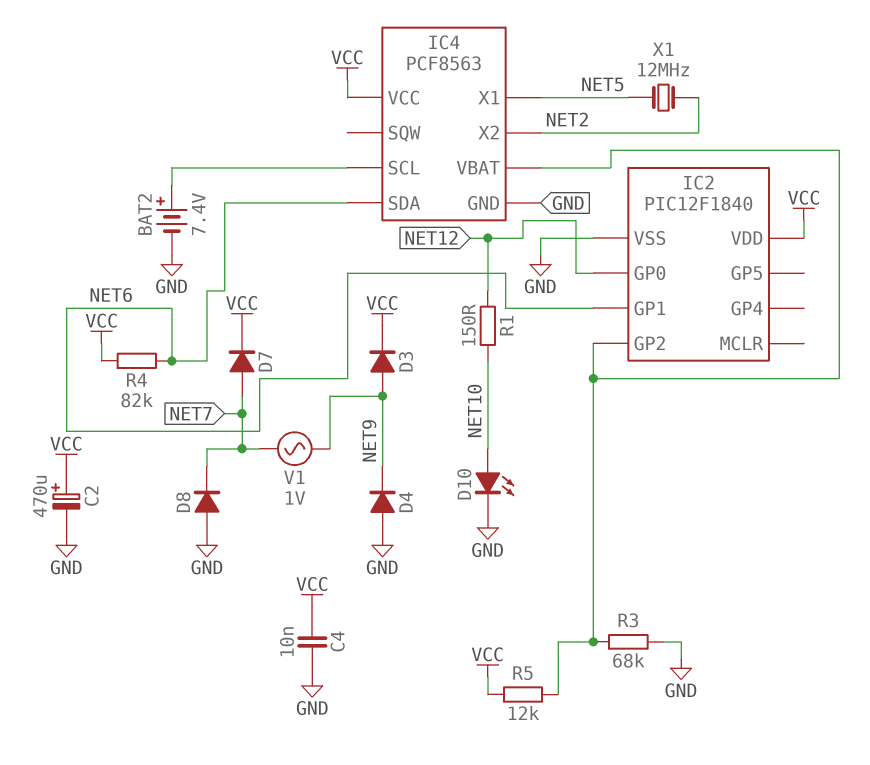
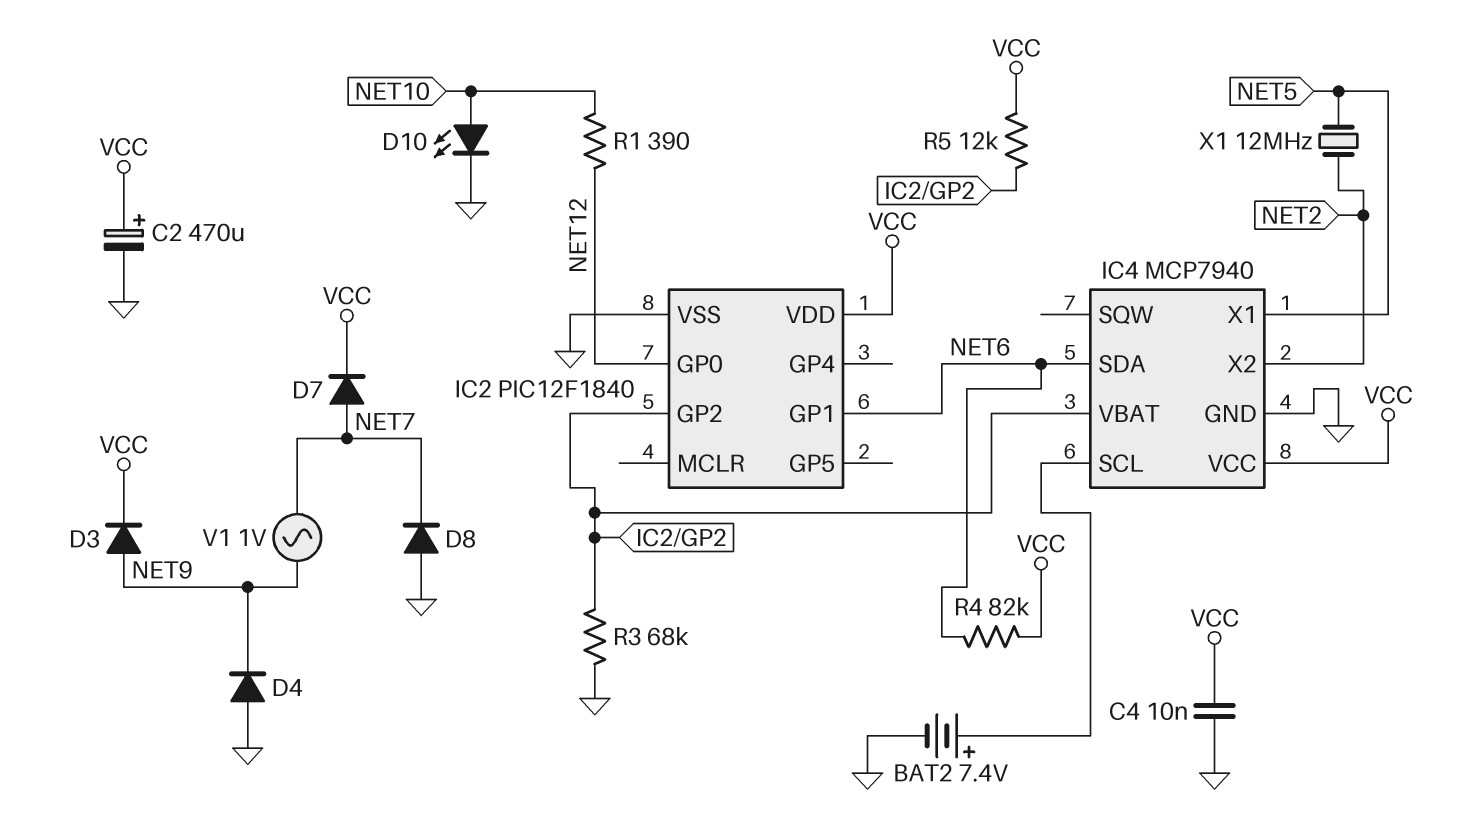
IC4: PCF8563 -> MCP7940
R1: 150 (NET10, NET12) -> 390 (NET10, NET12)

